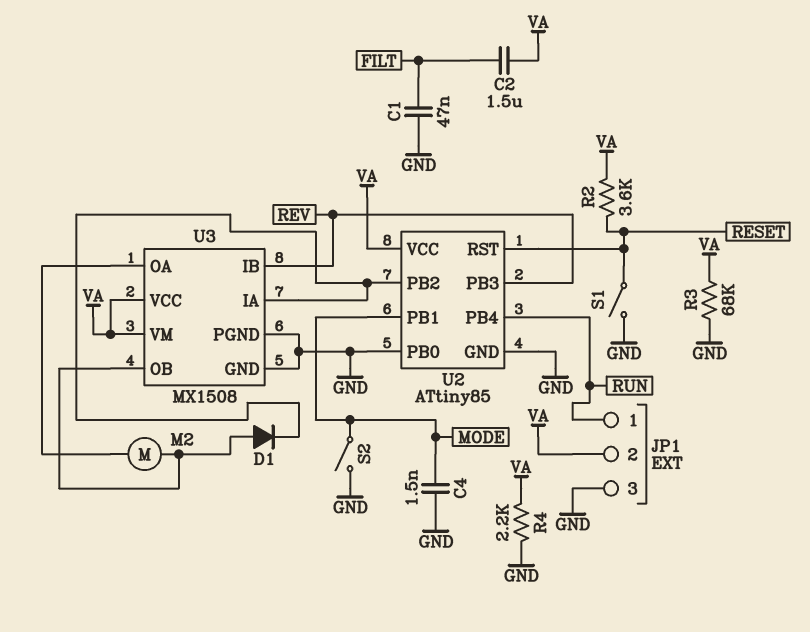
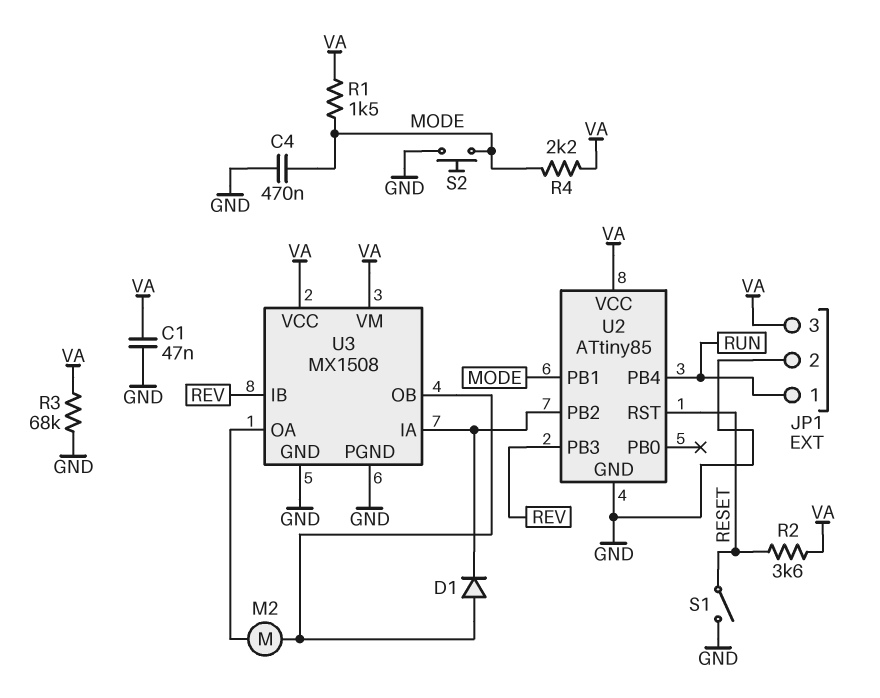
C1: 47nF (FILT, GND) -> 47nF (GND, VA)
C2: 1.5uF (FILT, VA) -> none
C4: 1.5nF (GND, MODE) -> 470nF (GND, MODE)
JP1 pin 2: VA -> GND
JP1 pin 3: GND -> VA
R1: none -> 1.5k (MODE, VA)
R4: 2.2k (GND, VA) -> 2.2k (MODE, VA)
S2: switch (GND, MODE) -> button (GND, MODE)
U2 pin PB0: GND -> none

